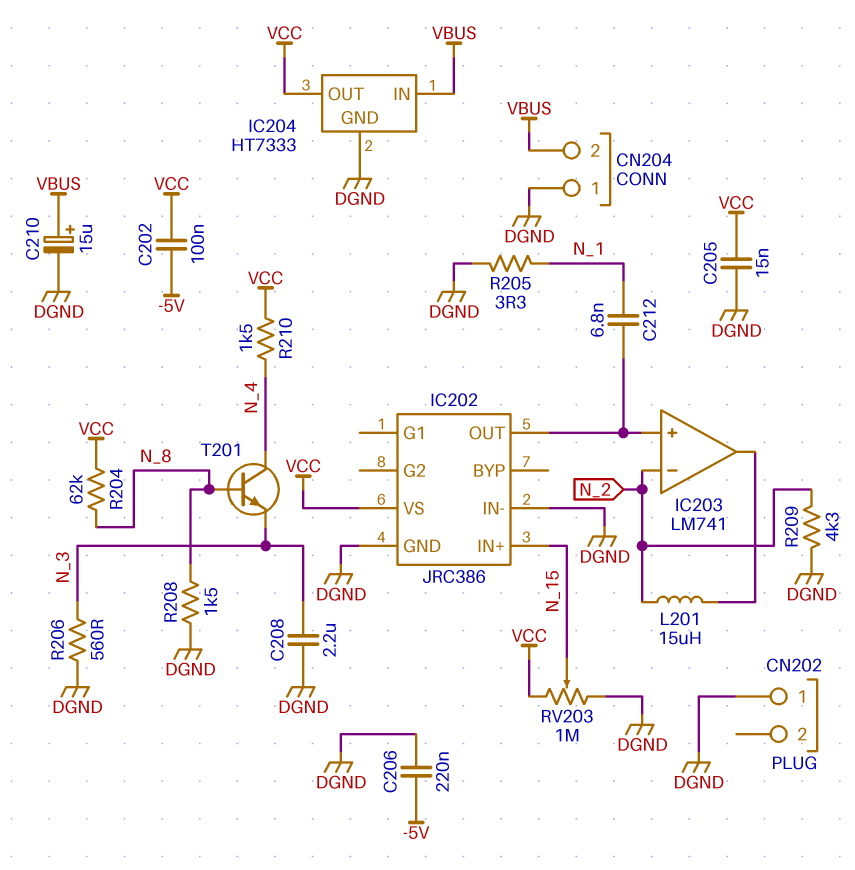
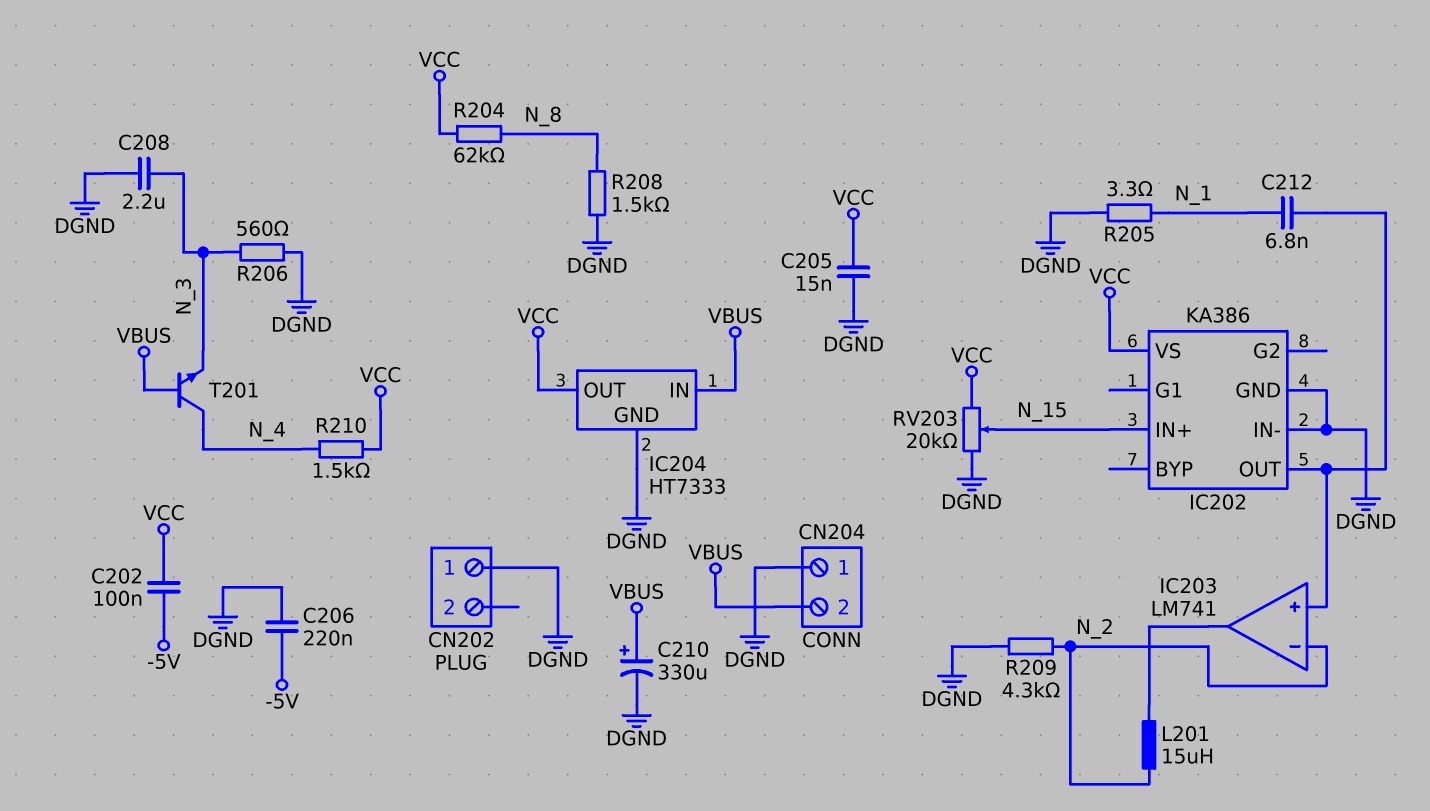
C210: 15uF (plus VBUS, minus DGND) -> 330uF (plus VBUS, minus DGND)
IC202: JRC386 -> KA386
RV203: 1M (DGND, VCC, wiper N_15) -> 20k (DGND, VCC, wiper N_15)
T201: NPN (B N_8, C N_4, E N_3) -> NPN (B VBUS, C N_4, E N_3)

